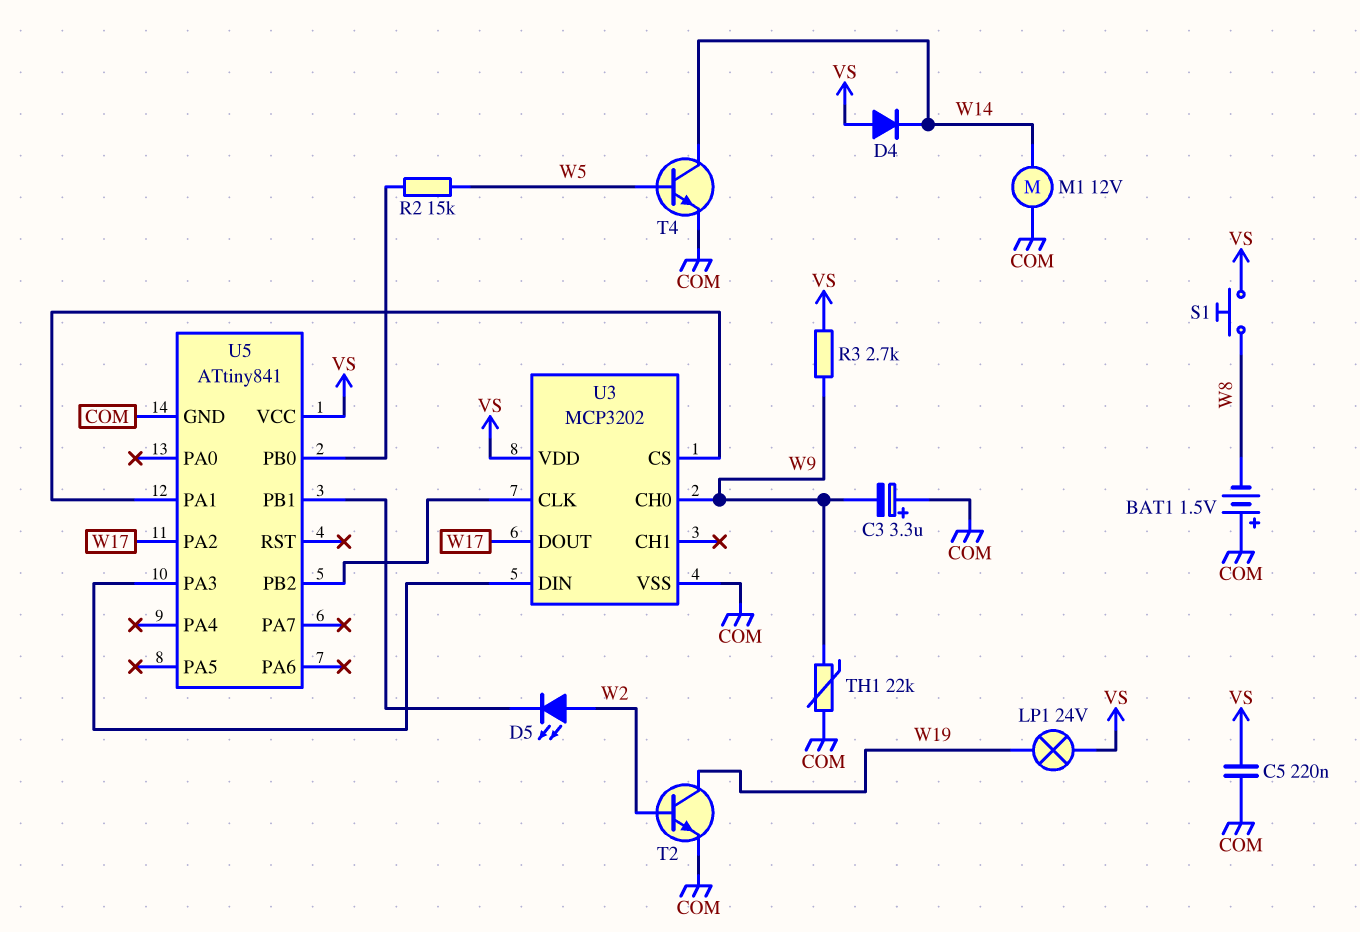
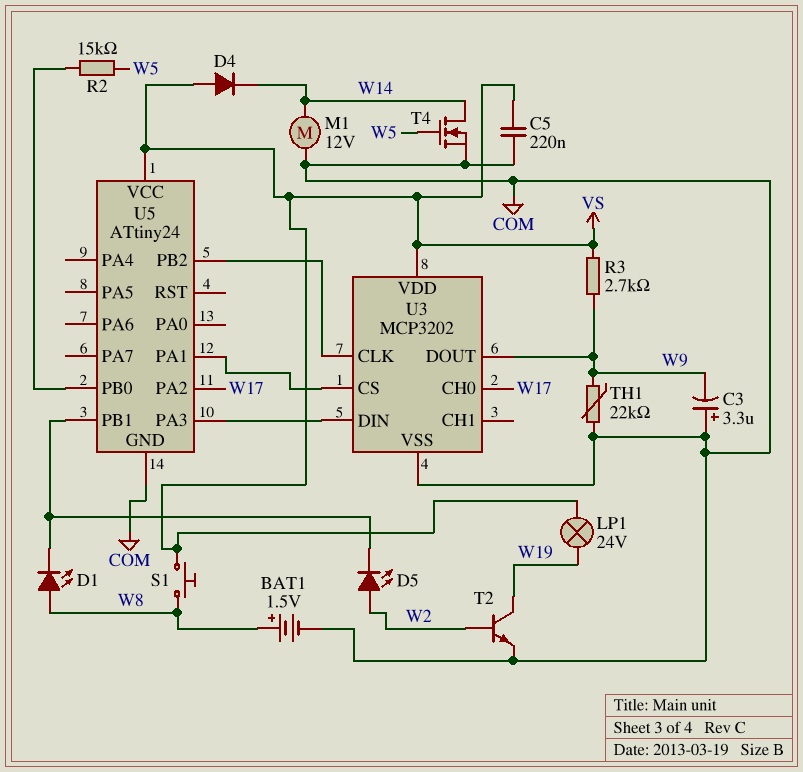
BAT1: 1.5V (plus COM, minus W8) -> 1.5V (plus W8, minus COM)
D1: none -> LED (A W8, K U5/PB1)
T4: NPN (B W5, C W14, E COM) -> NMOS (G W5, D W14, S COM)
U3 pin CH0: W9 -> W17
U3 pin DOUT: W17 -> W9
U5: ATtiny841 -> ATtiny24

